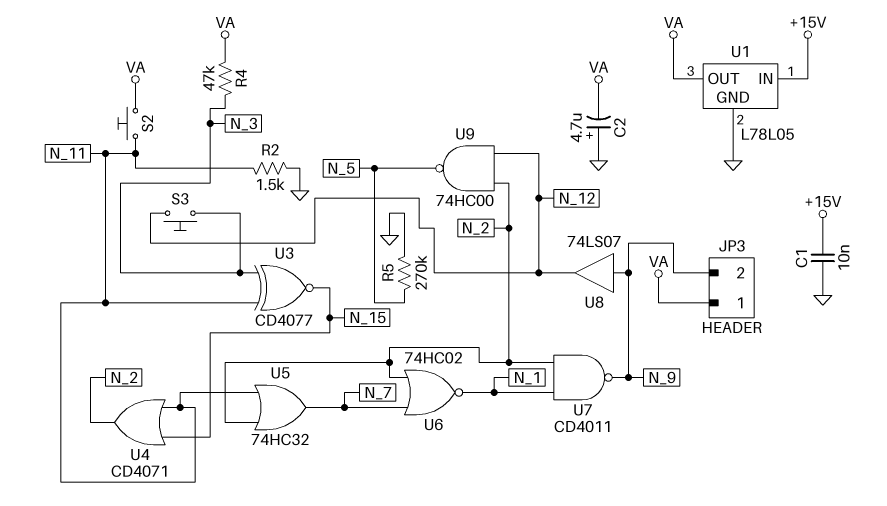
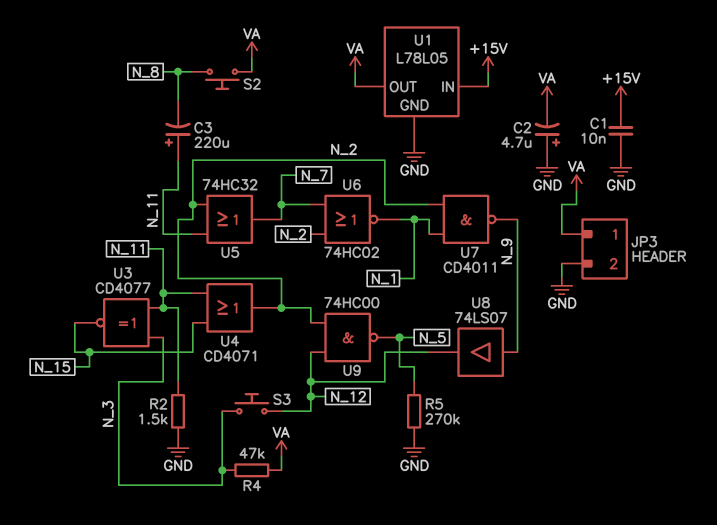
C3: none -> 220uF (plus N_11, minus N_8)
JP3 pin 2: N_9 -> GND
S2: button (N_11, VA) -> button (N_8, VA)

